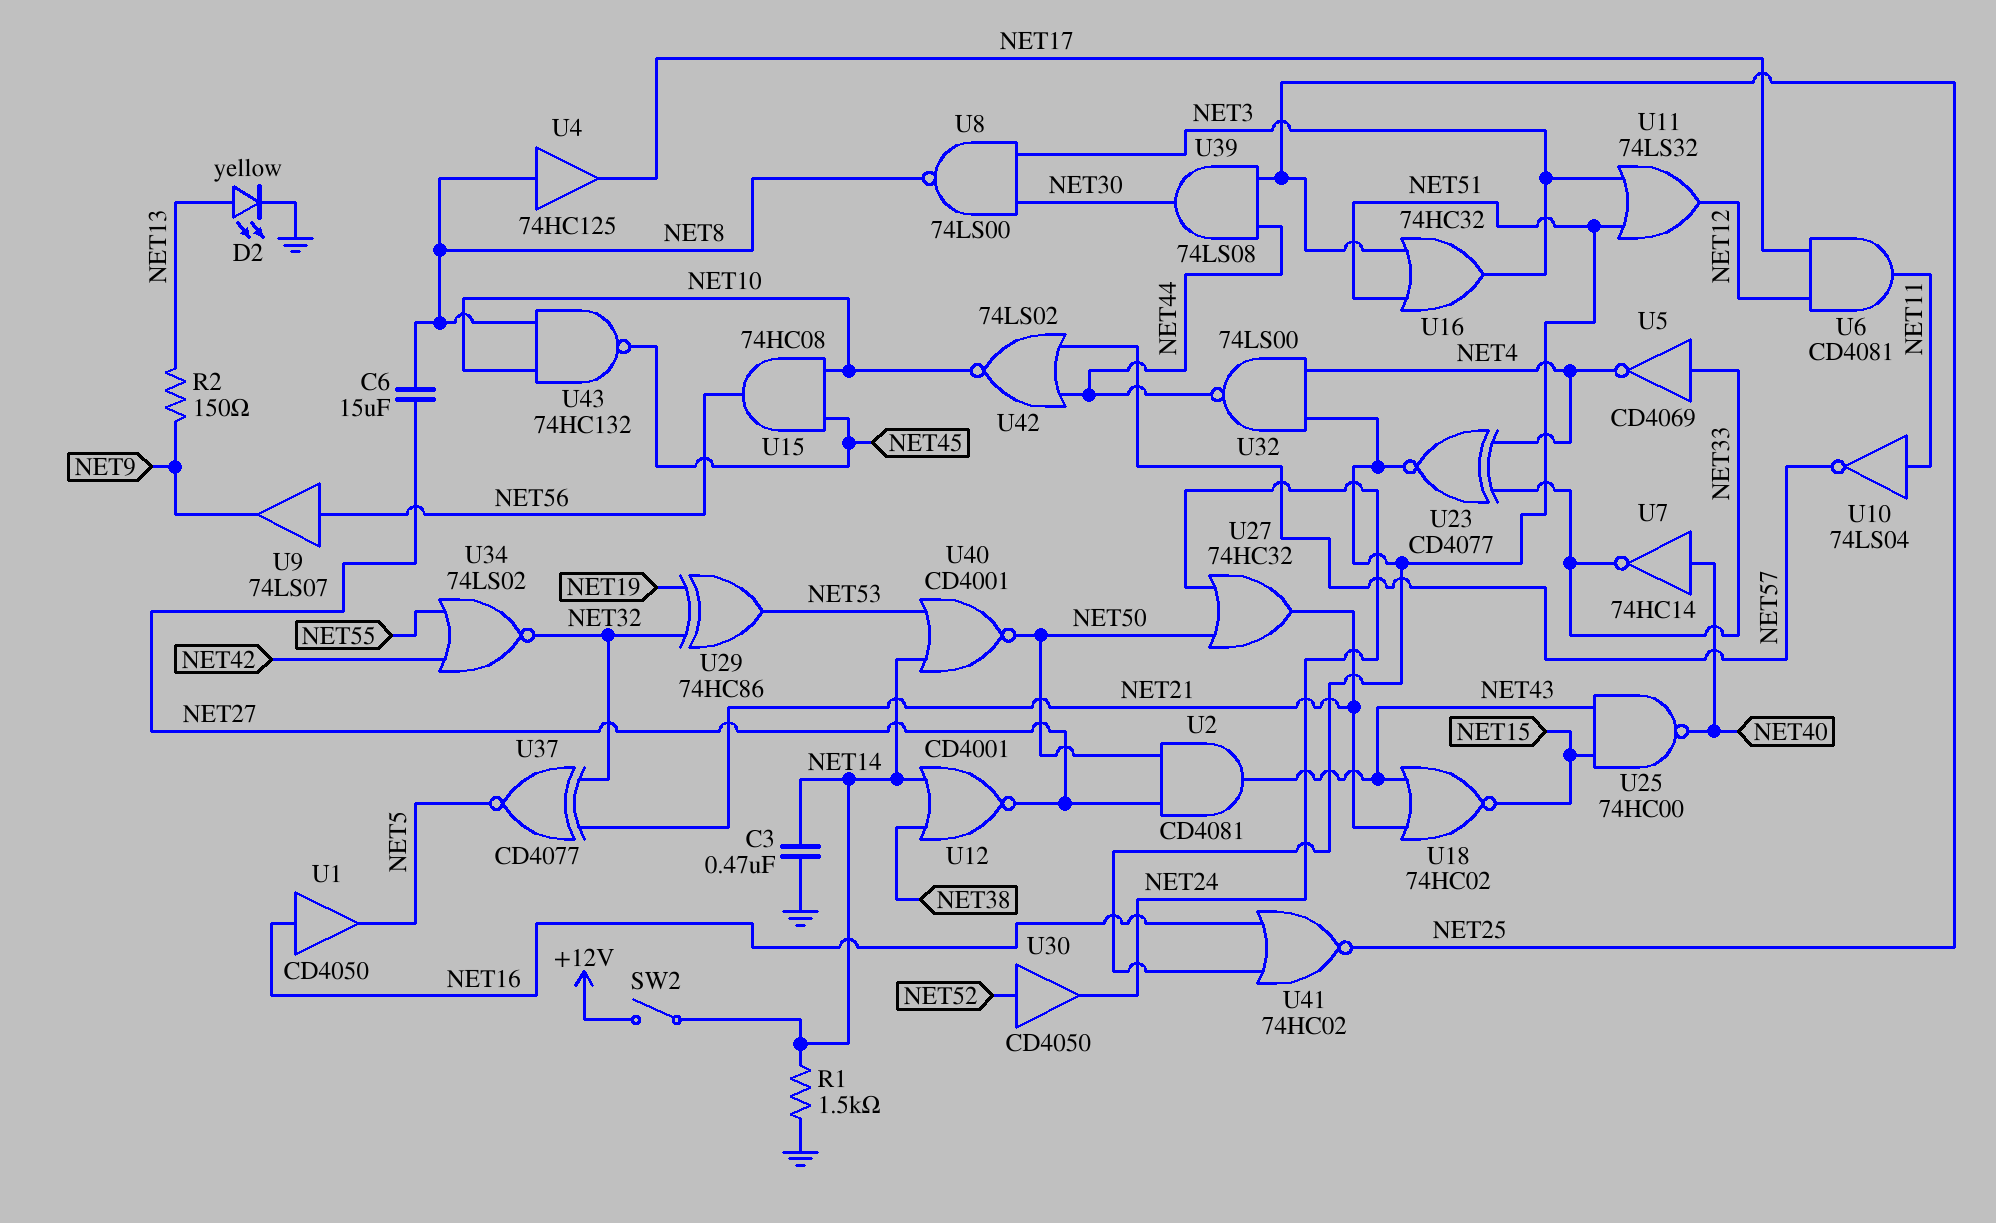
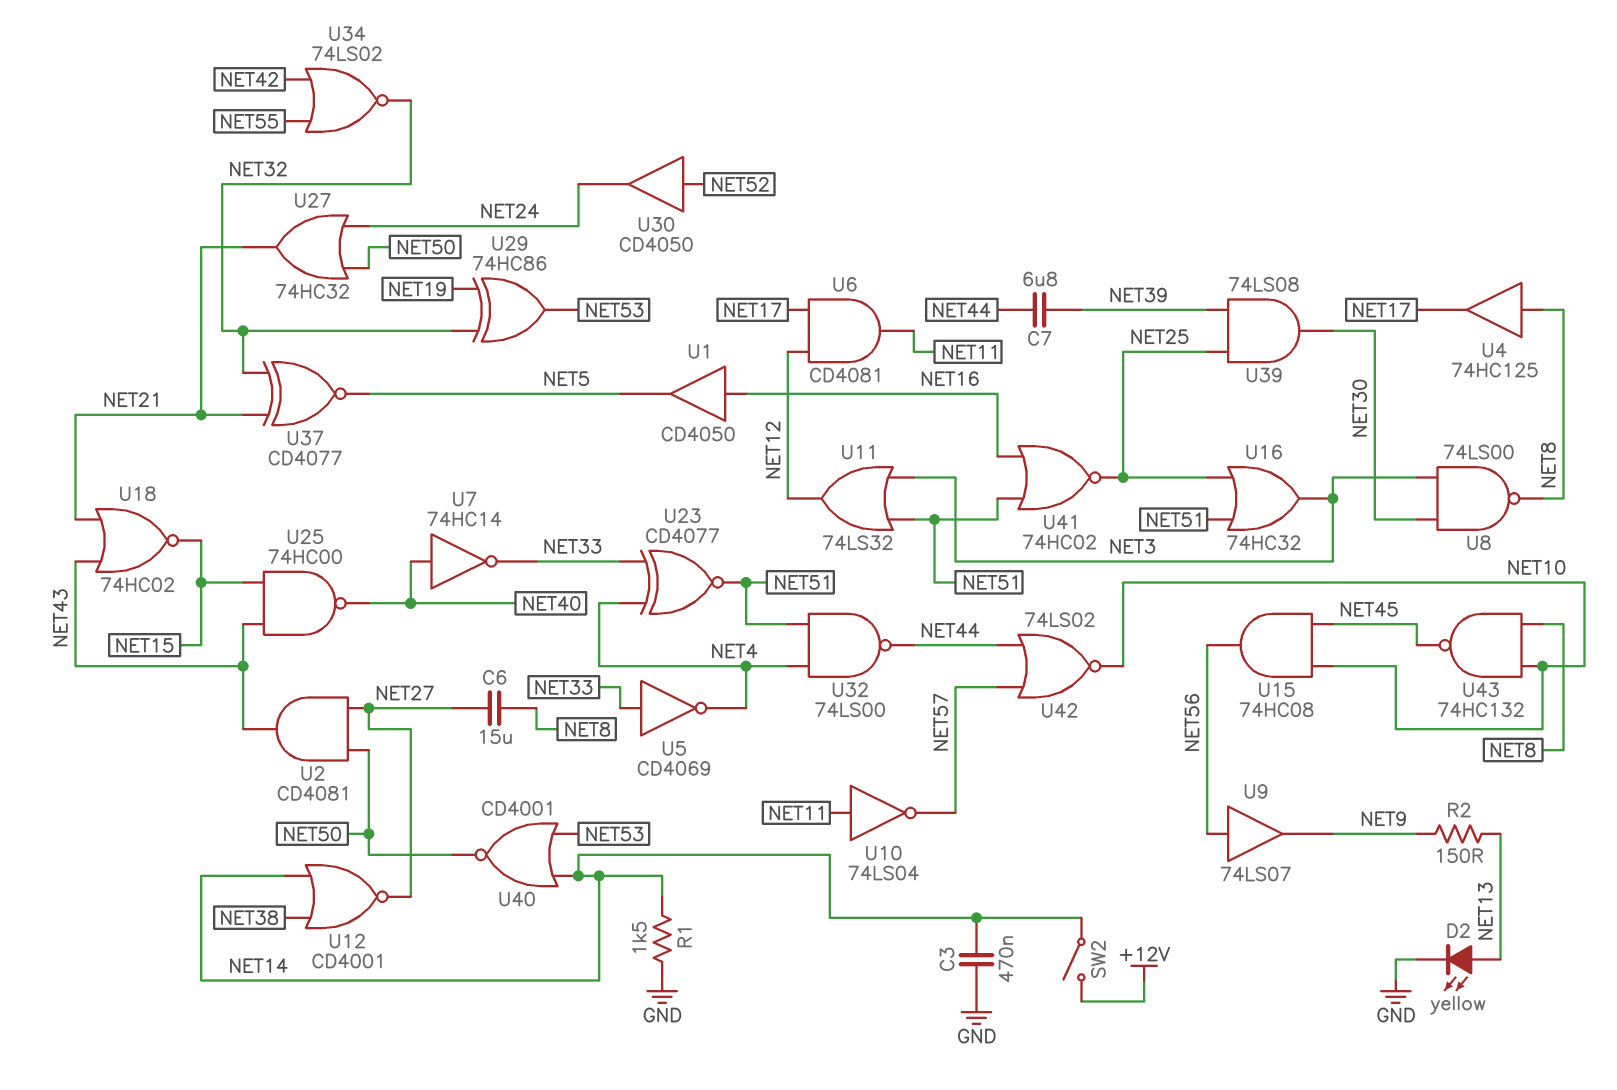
C7: none -> 6.8uF (NET39, NET44)
U39: AND 74LS08 (in NET25, in NET44, out NET30) -> AND 74LS08 (in NET25, in NET39, out NET30)

